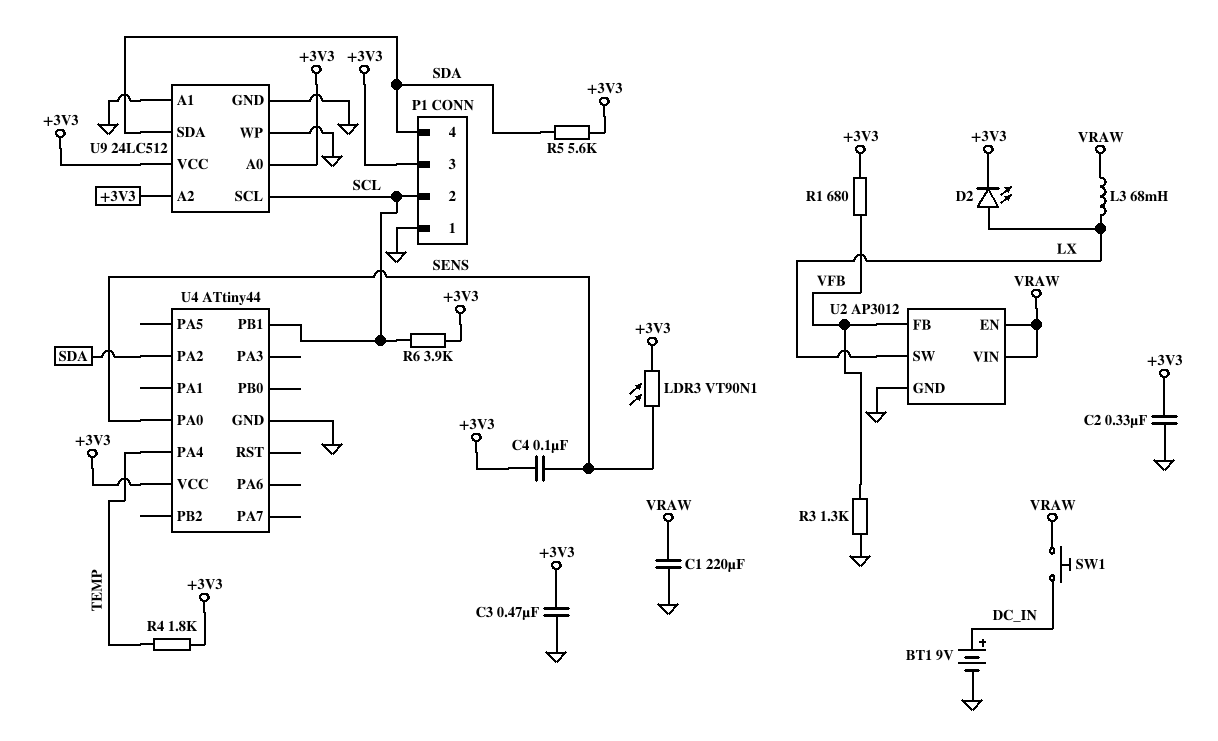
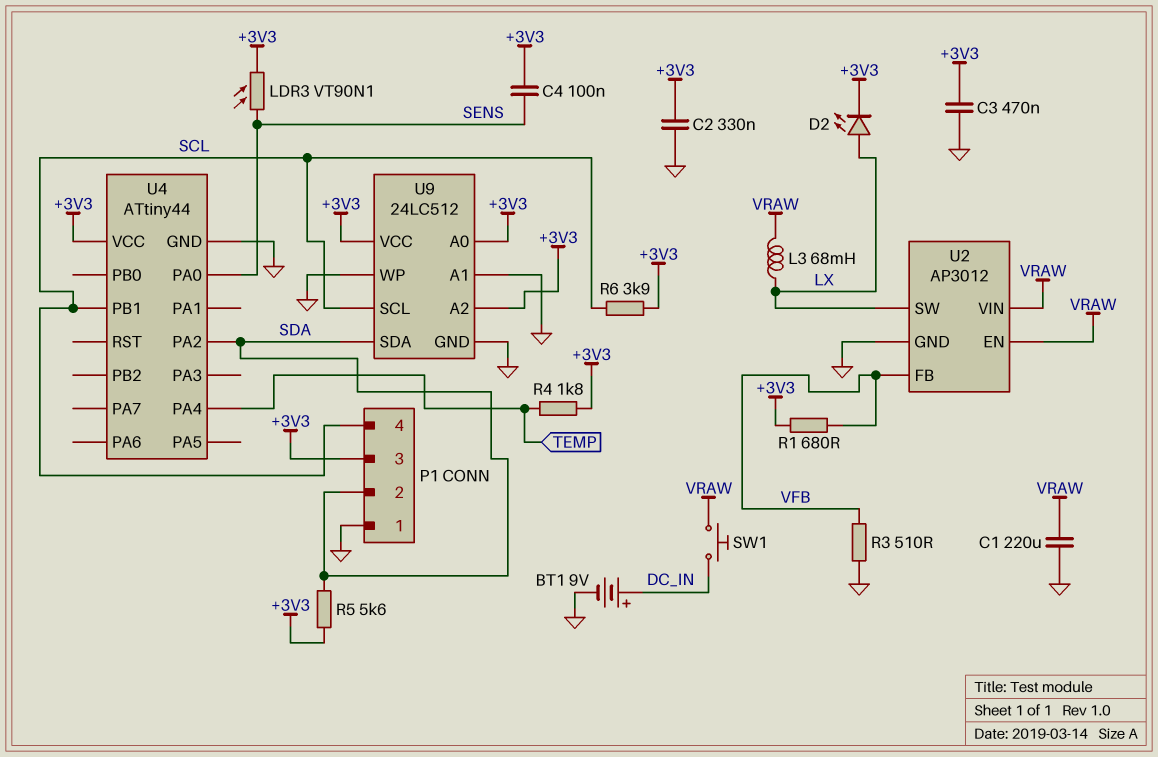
P1 pin 2: SCL -> SDA
P1 pin 4: SDA -> SCL
R3: 1.3k (GND, VFB) -> 510 (GND, VFB)

